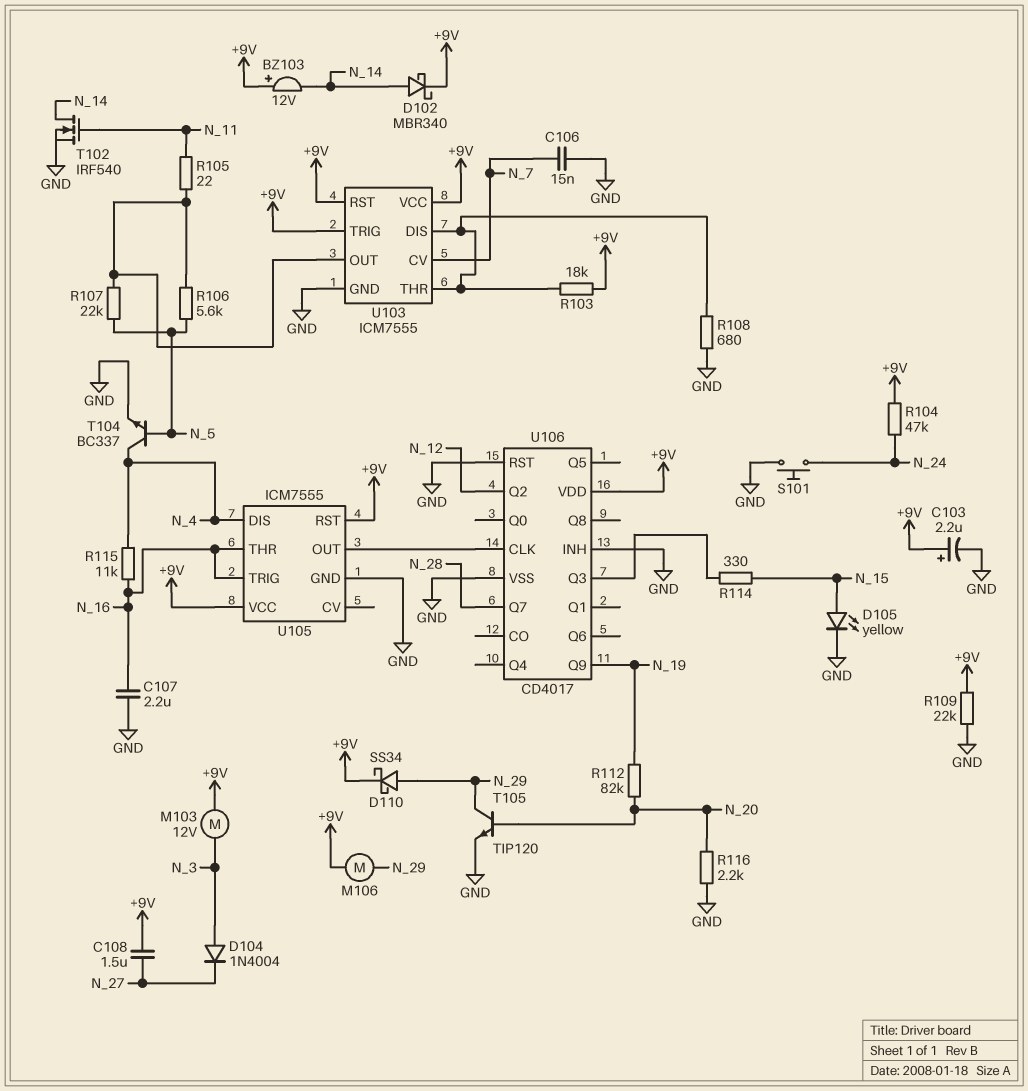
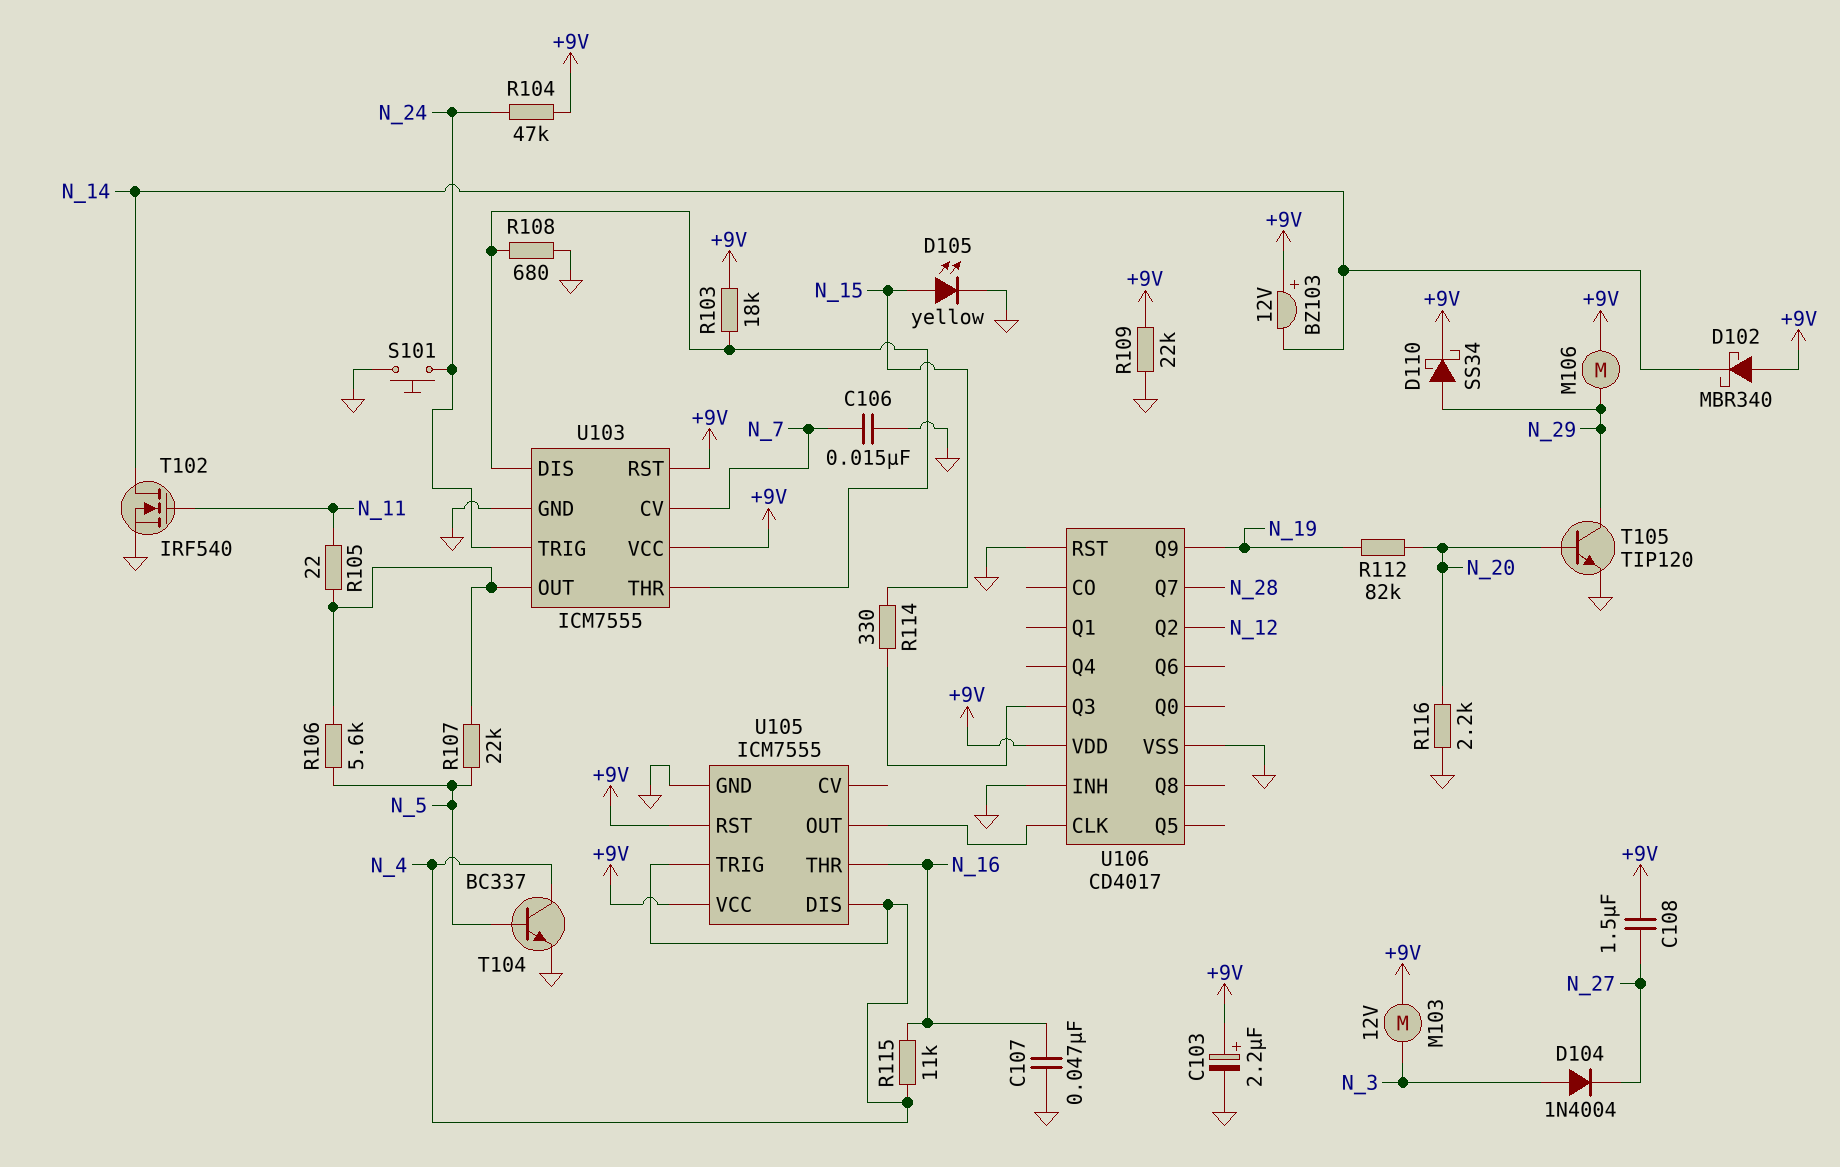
C107: 2.2uF (GND, N_16) -> 47nF (GND, N_16)
D102: schottky MBR340 (A N_14, K +9V) -> schottky MBR340 (A +9V, K N_14)
U103 pin TRIG: +9V -> N_24
U105 pin TRIG: N_16 -> N_4

